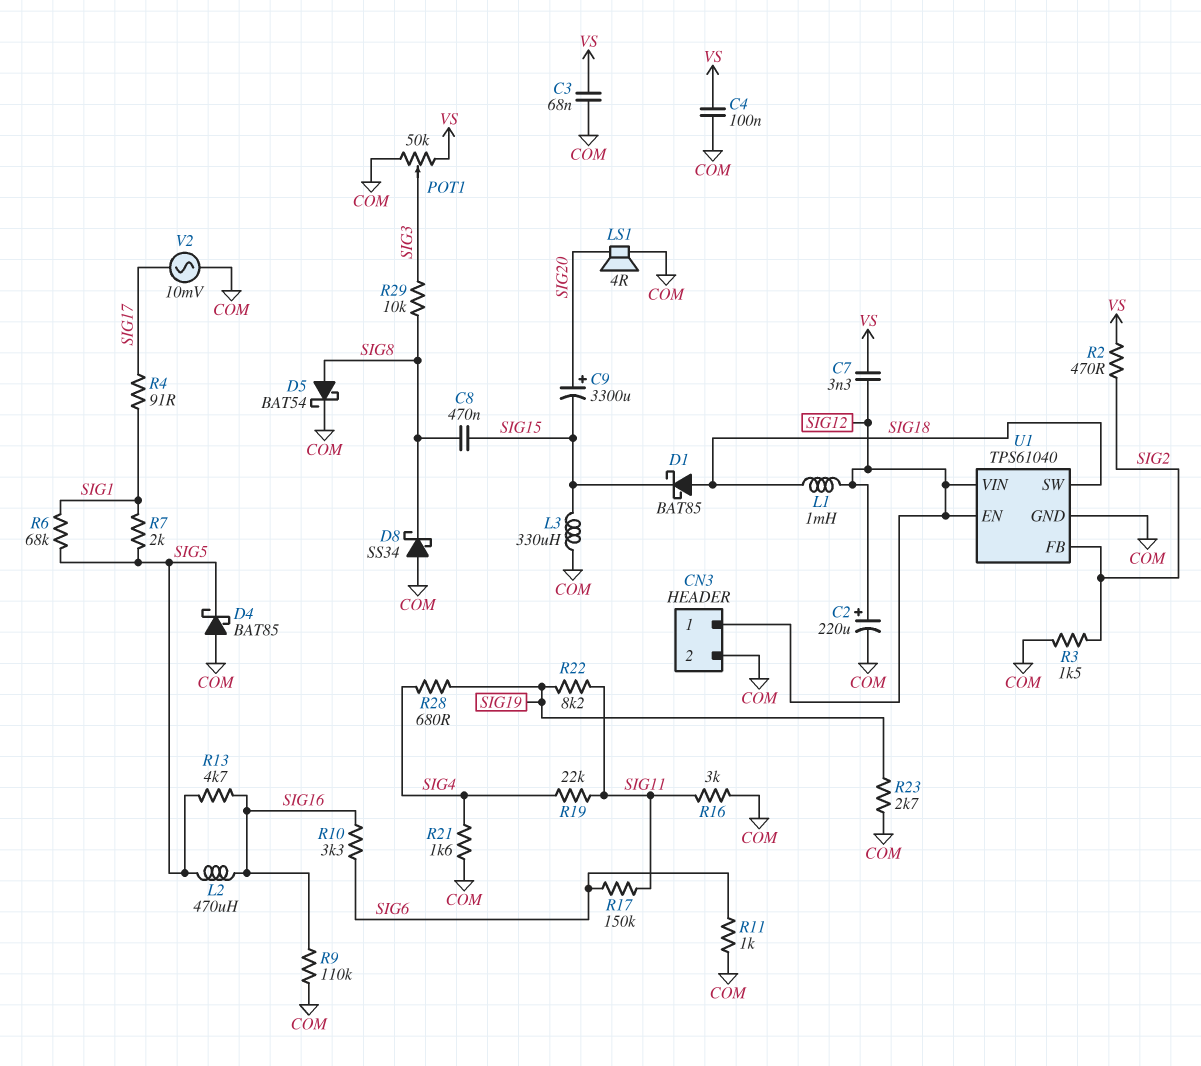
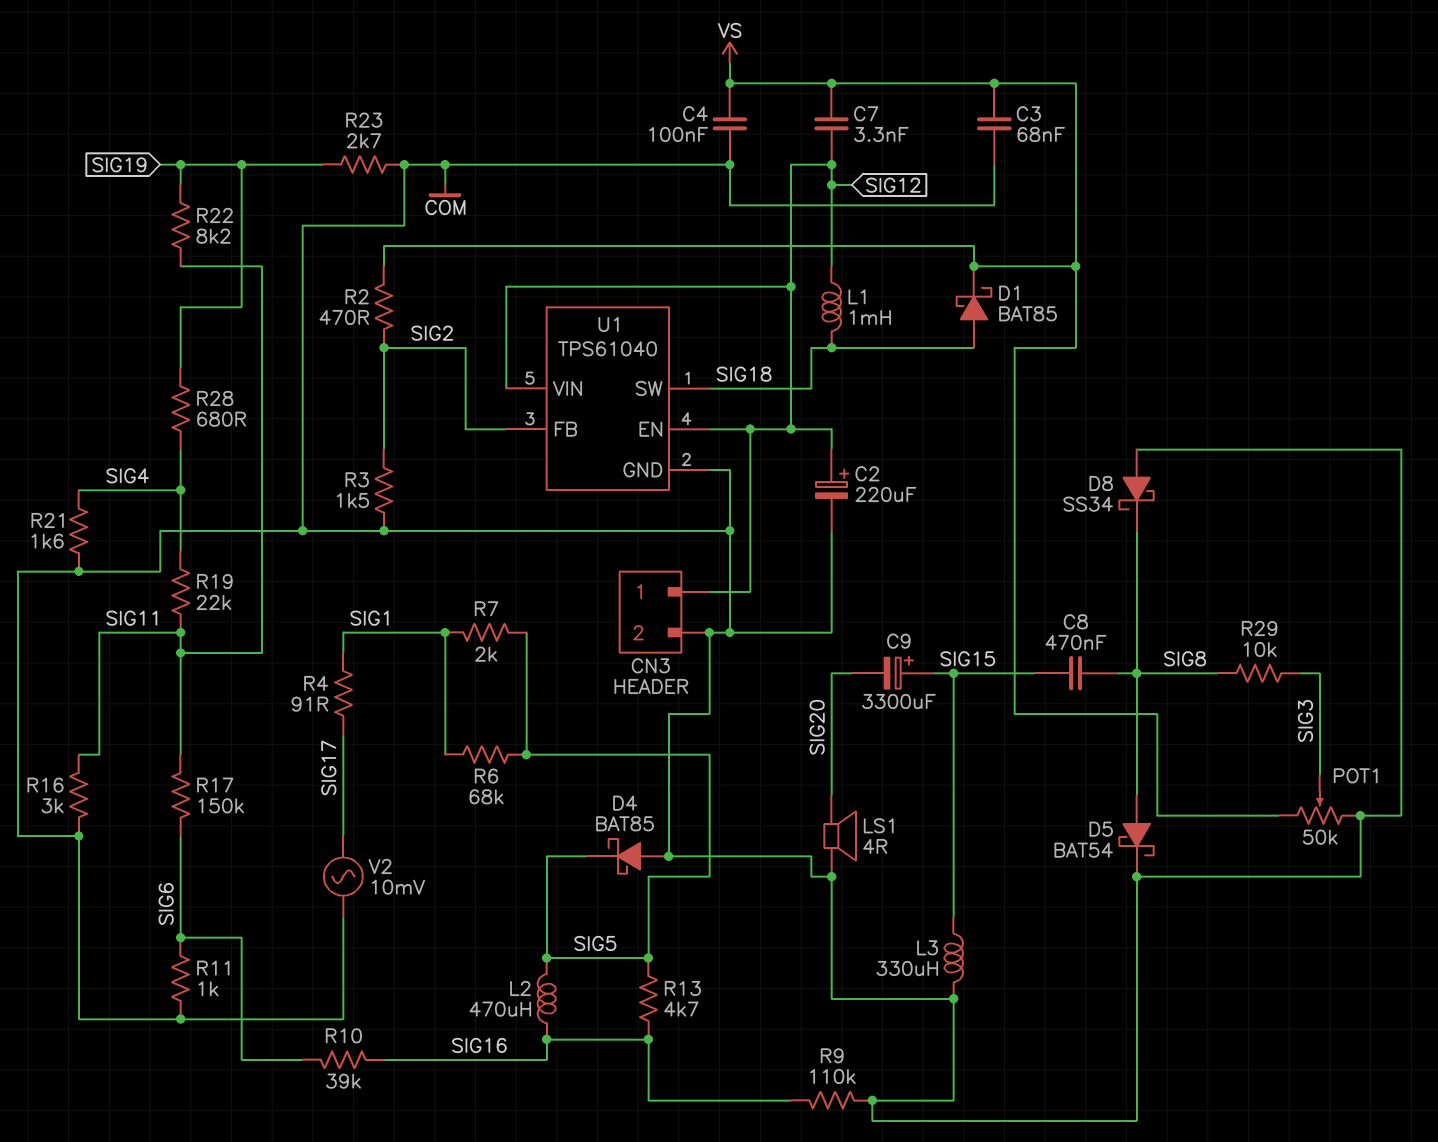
C9: 3300uF (plus SIG20, minus SIG15) -> 3300uF (plus SIG15, minus SIG20)
D1: schottky BAT85 (A SIG18, K SIG15) -> schottky BAT85 (A SIG18, K VS)
R10: 3.3k (SIG6, SIG16) -> 39k (SIG6, SIG16)

